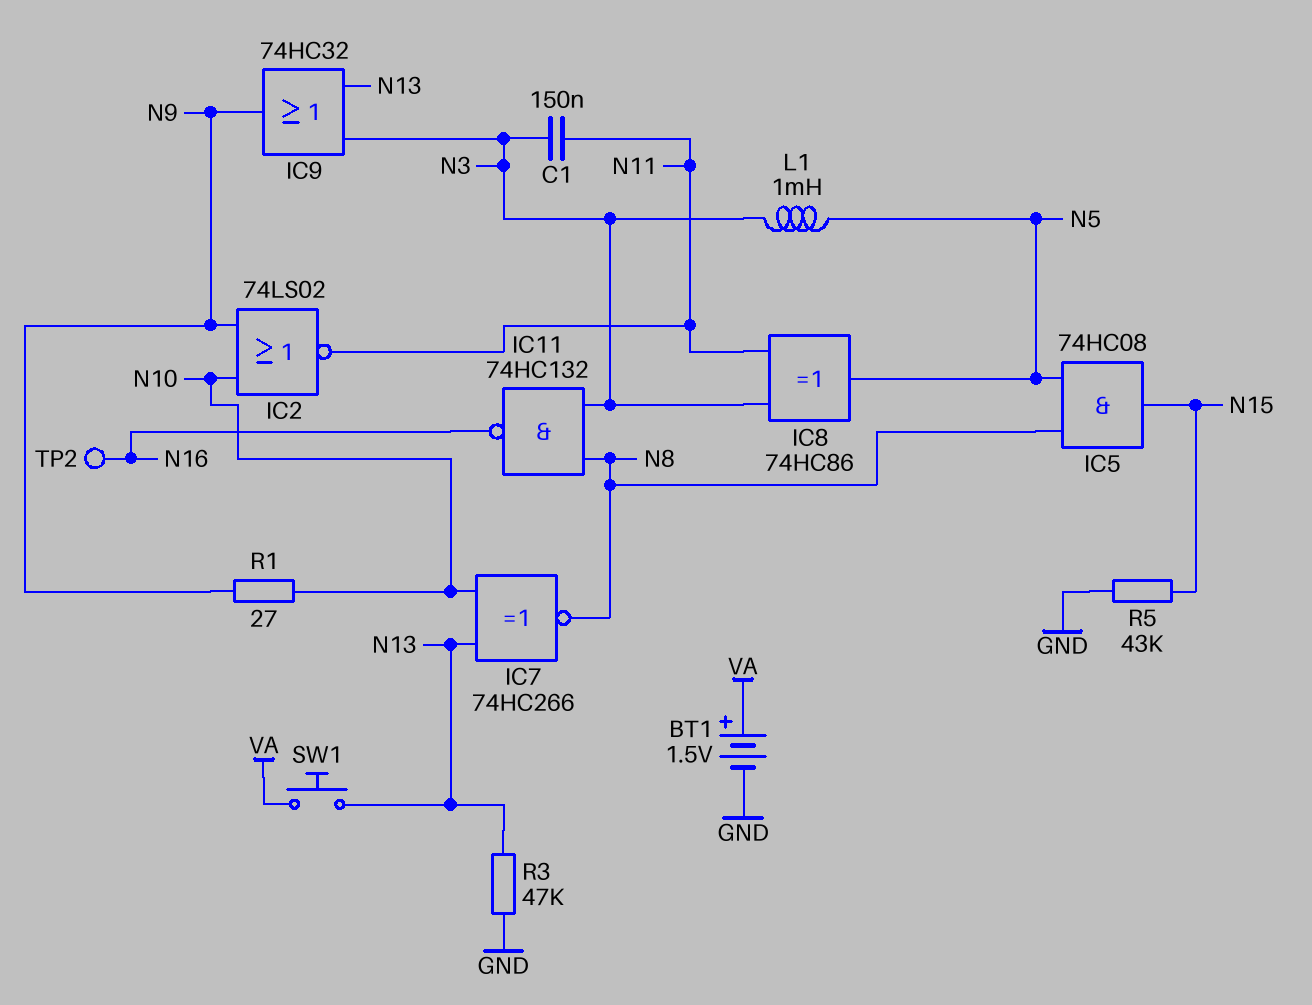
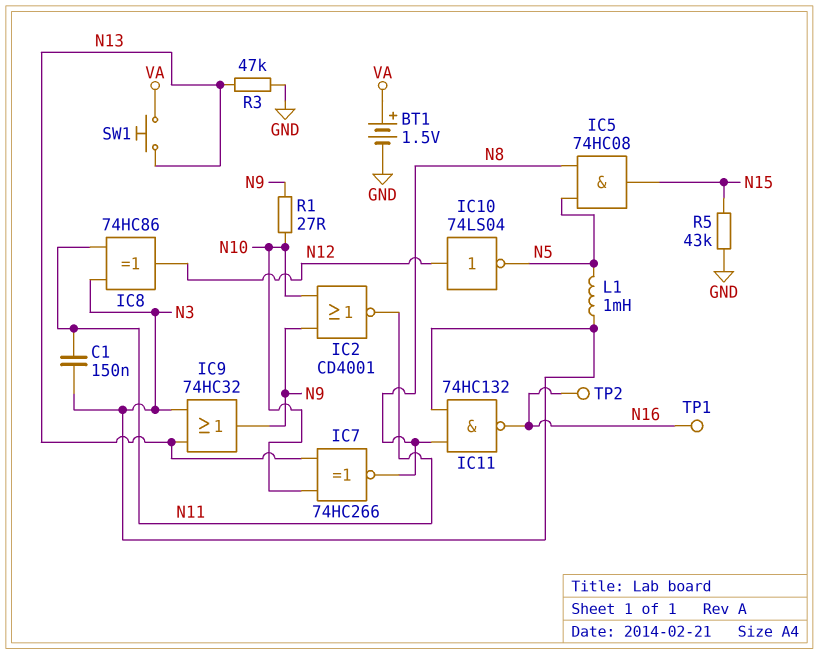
IC2: NOR 74LS02 (in N9, in N10, out N11) -> NOR CD4001 (in N9, in N10, out N11)
IC8: XOR 74HC86 (in N3, in N11, out N5) -> XOR 74HC86 (in N3, in N11, out N12)
IC10: none -> NOT 74LS04 (in N12, out N5)
TP1: none -> test point (N16)

